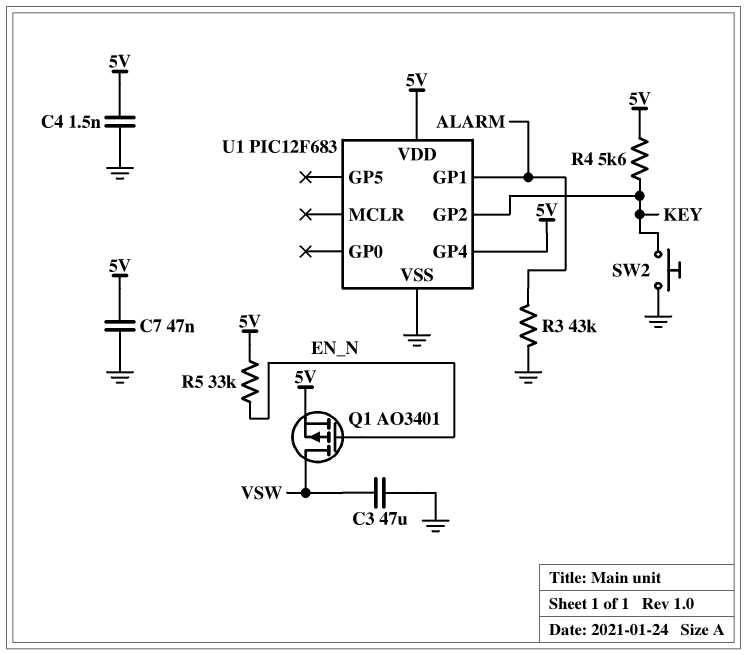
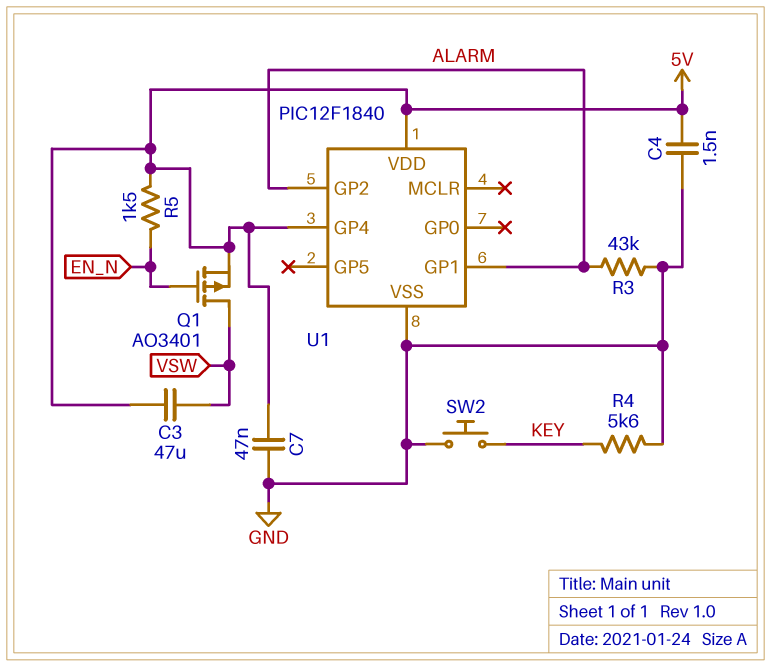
C3: 47uF (GND, VSW) -> 47uF (5V, VSW)
R4: 5.6k (5V, KEY) -> 5.6k (GND, KEY)
R5: 33k (5V, EN_N) -> 1.5k (5V, EN_N)
U1: PIC12F683 -> PIC12F1840
U1 pin GP2: KEY -> ALARM

